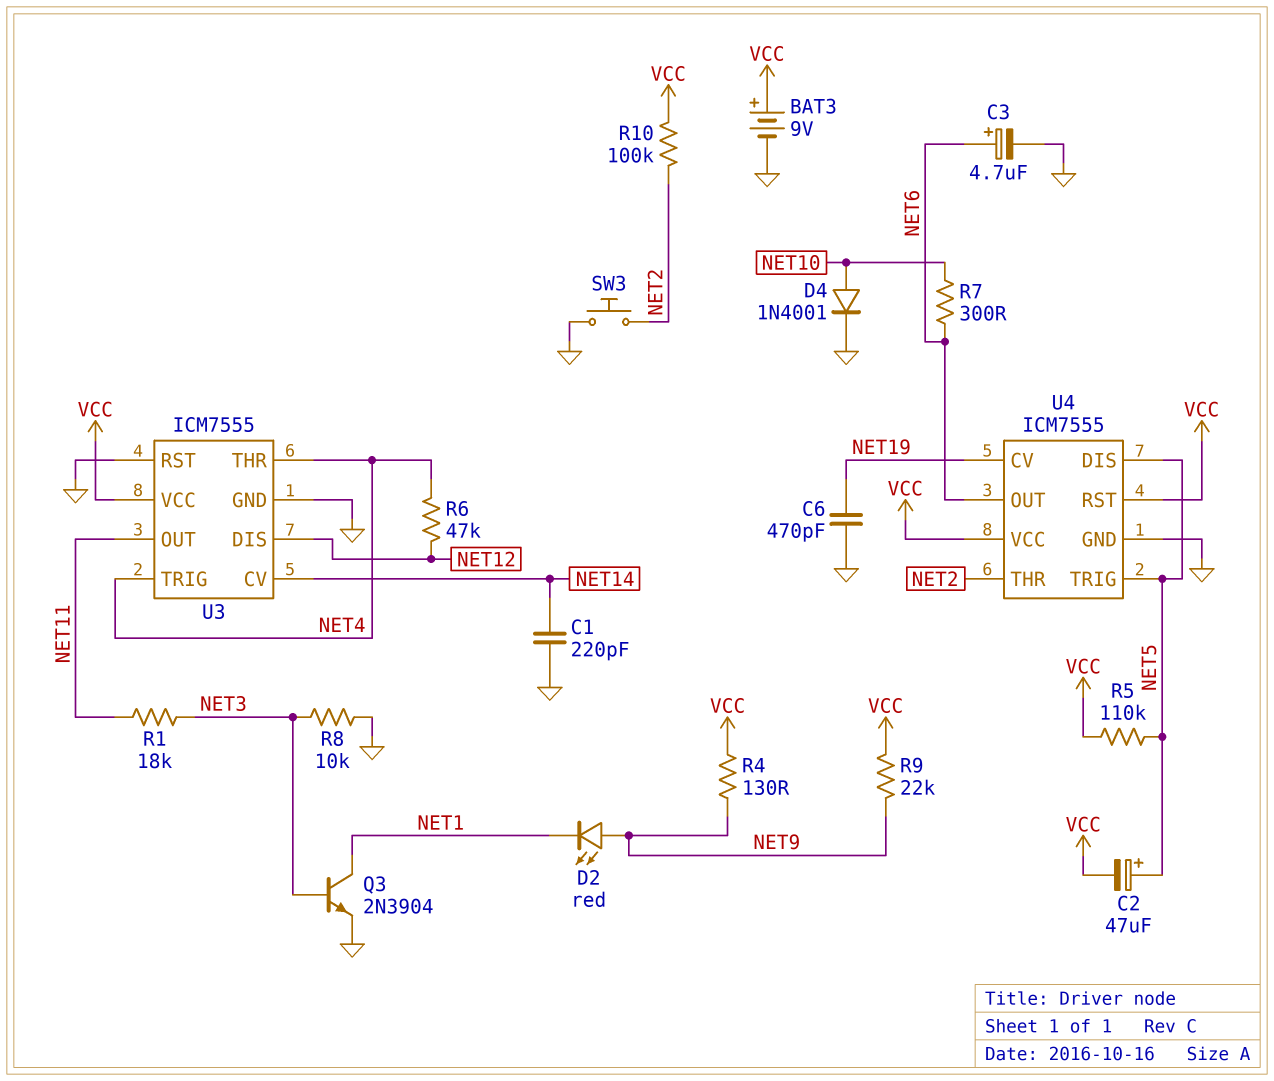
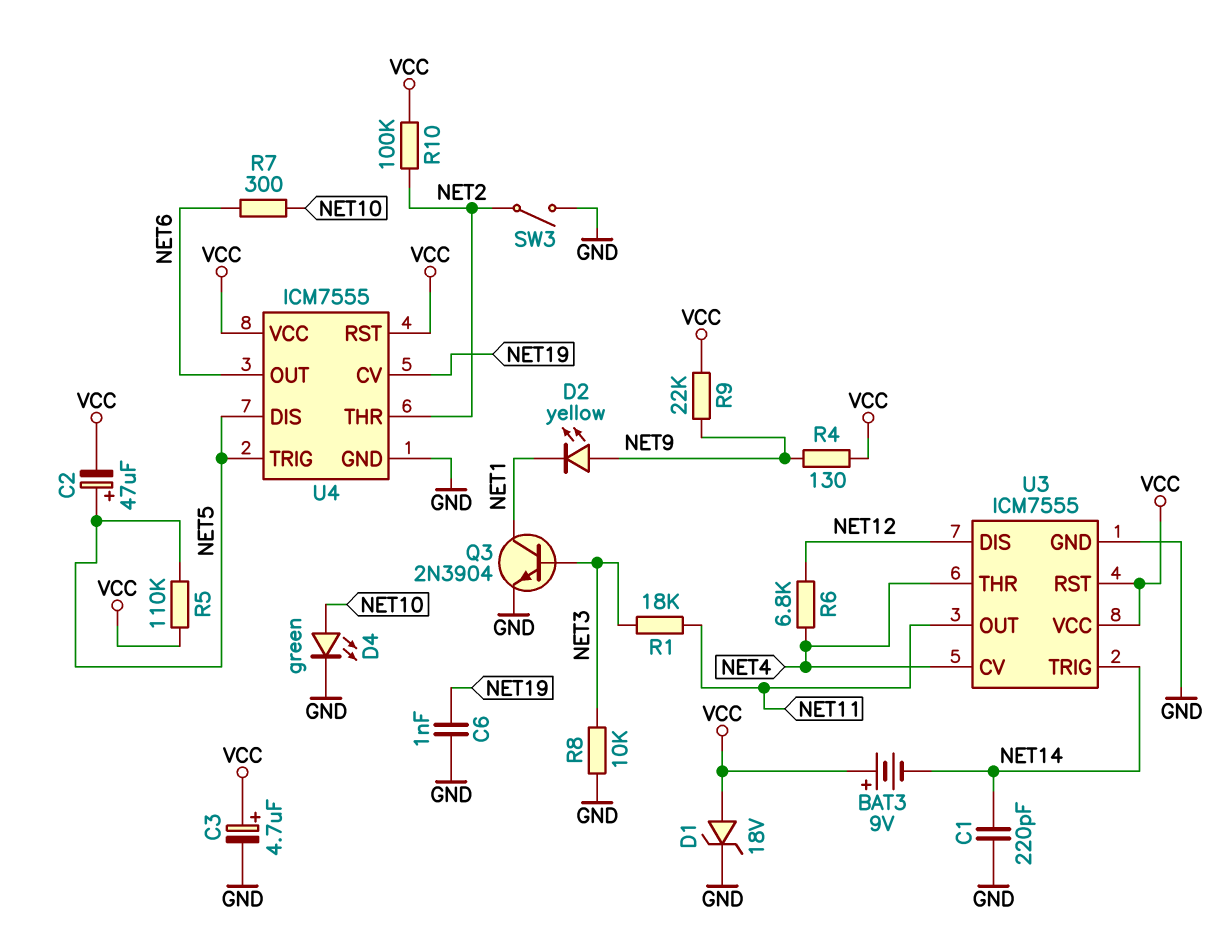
BAT3: 9V (plus VCC, minus GND) -> 9V (plus VCC, minus NET14)
C3: 4.7uF (plus NET6, minus GND) -> 4.7uF (plus VCC, minus GND)
C6: 470pF (GND, NET19) -> 1nF (GND, NET19)
D1: none -> zener 18V (A VCC, K GND)
D2: LED red (A NET9, K NET1) -> LED yellow (A NET9, K NET1)
D4: diode 1N4001 (A NET10, K GND) -> LED green (A NET10, K GND)
R6: 47k (NET4, NET12) -> 6.8k (NET4, NET12)
SW3: button (GND, NET2) -> switch (GND, NET2)
U3 pin CV: NET14 -> NET4
U3 pin RST: GND -> VCC
U3 pin TRIG: NET4 -> NET14

